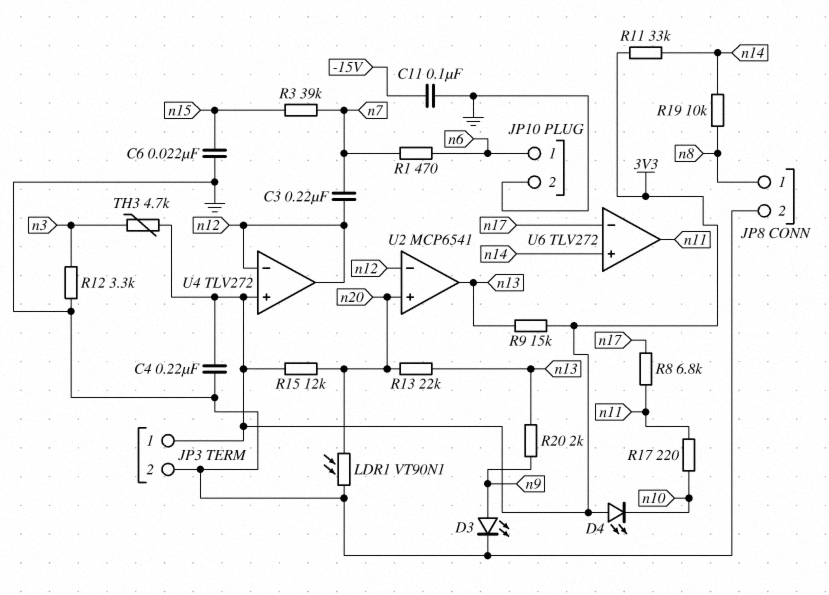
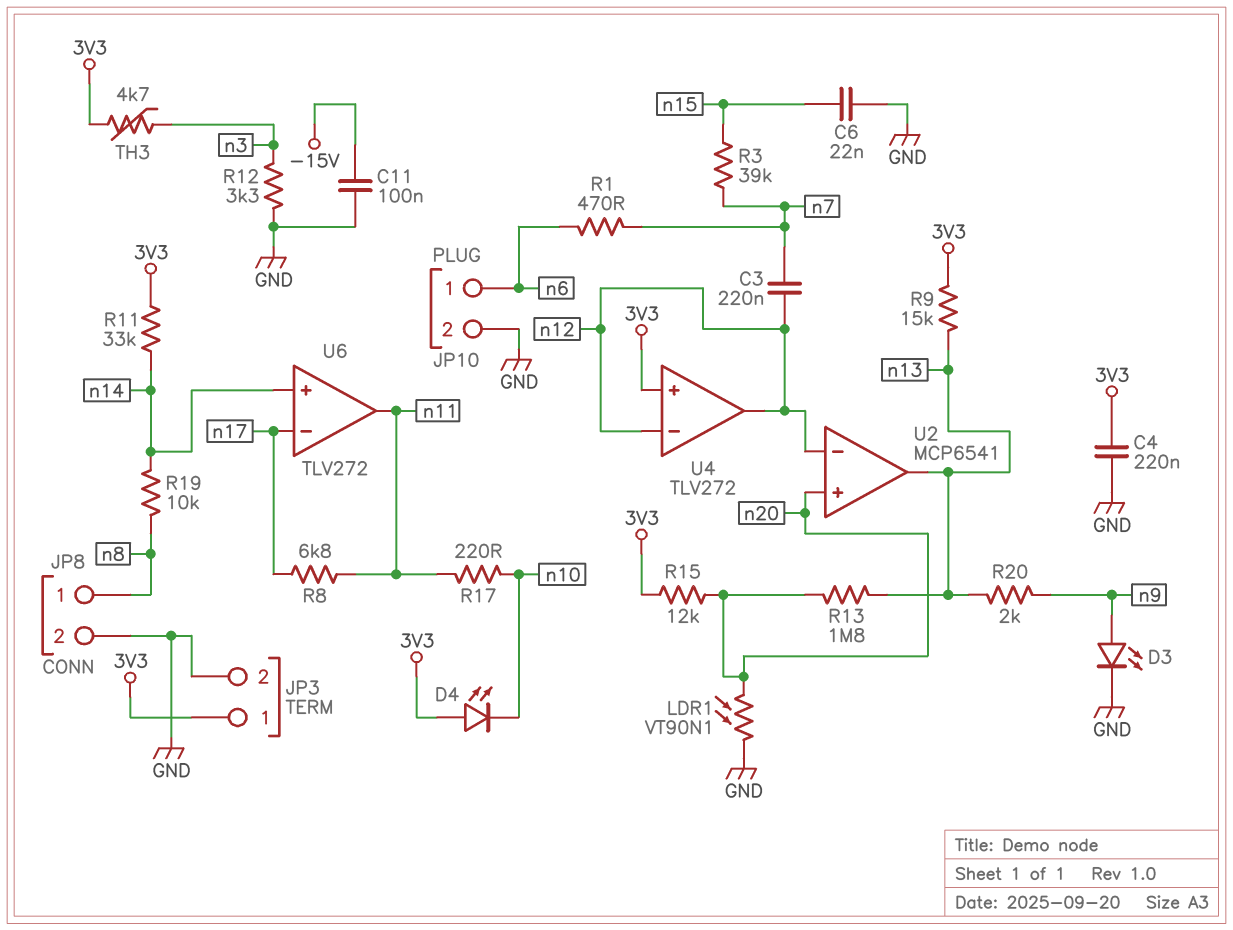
R13: 22k (n13, n20) -> 1.8M (n13, n20)

